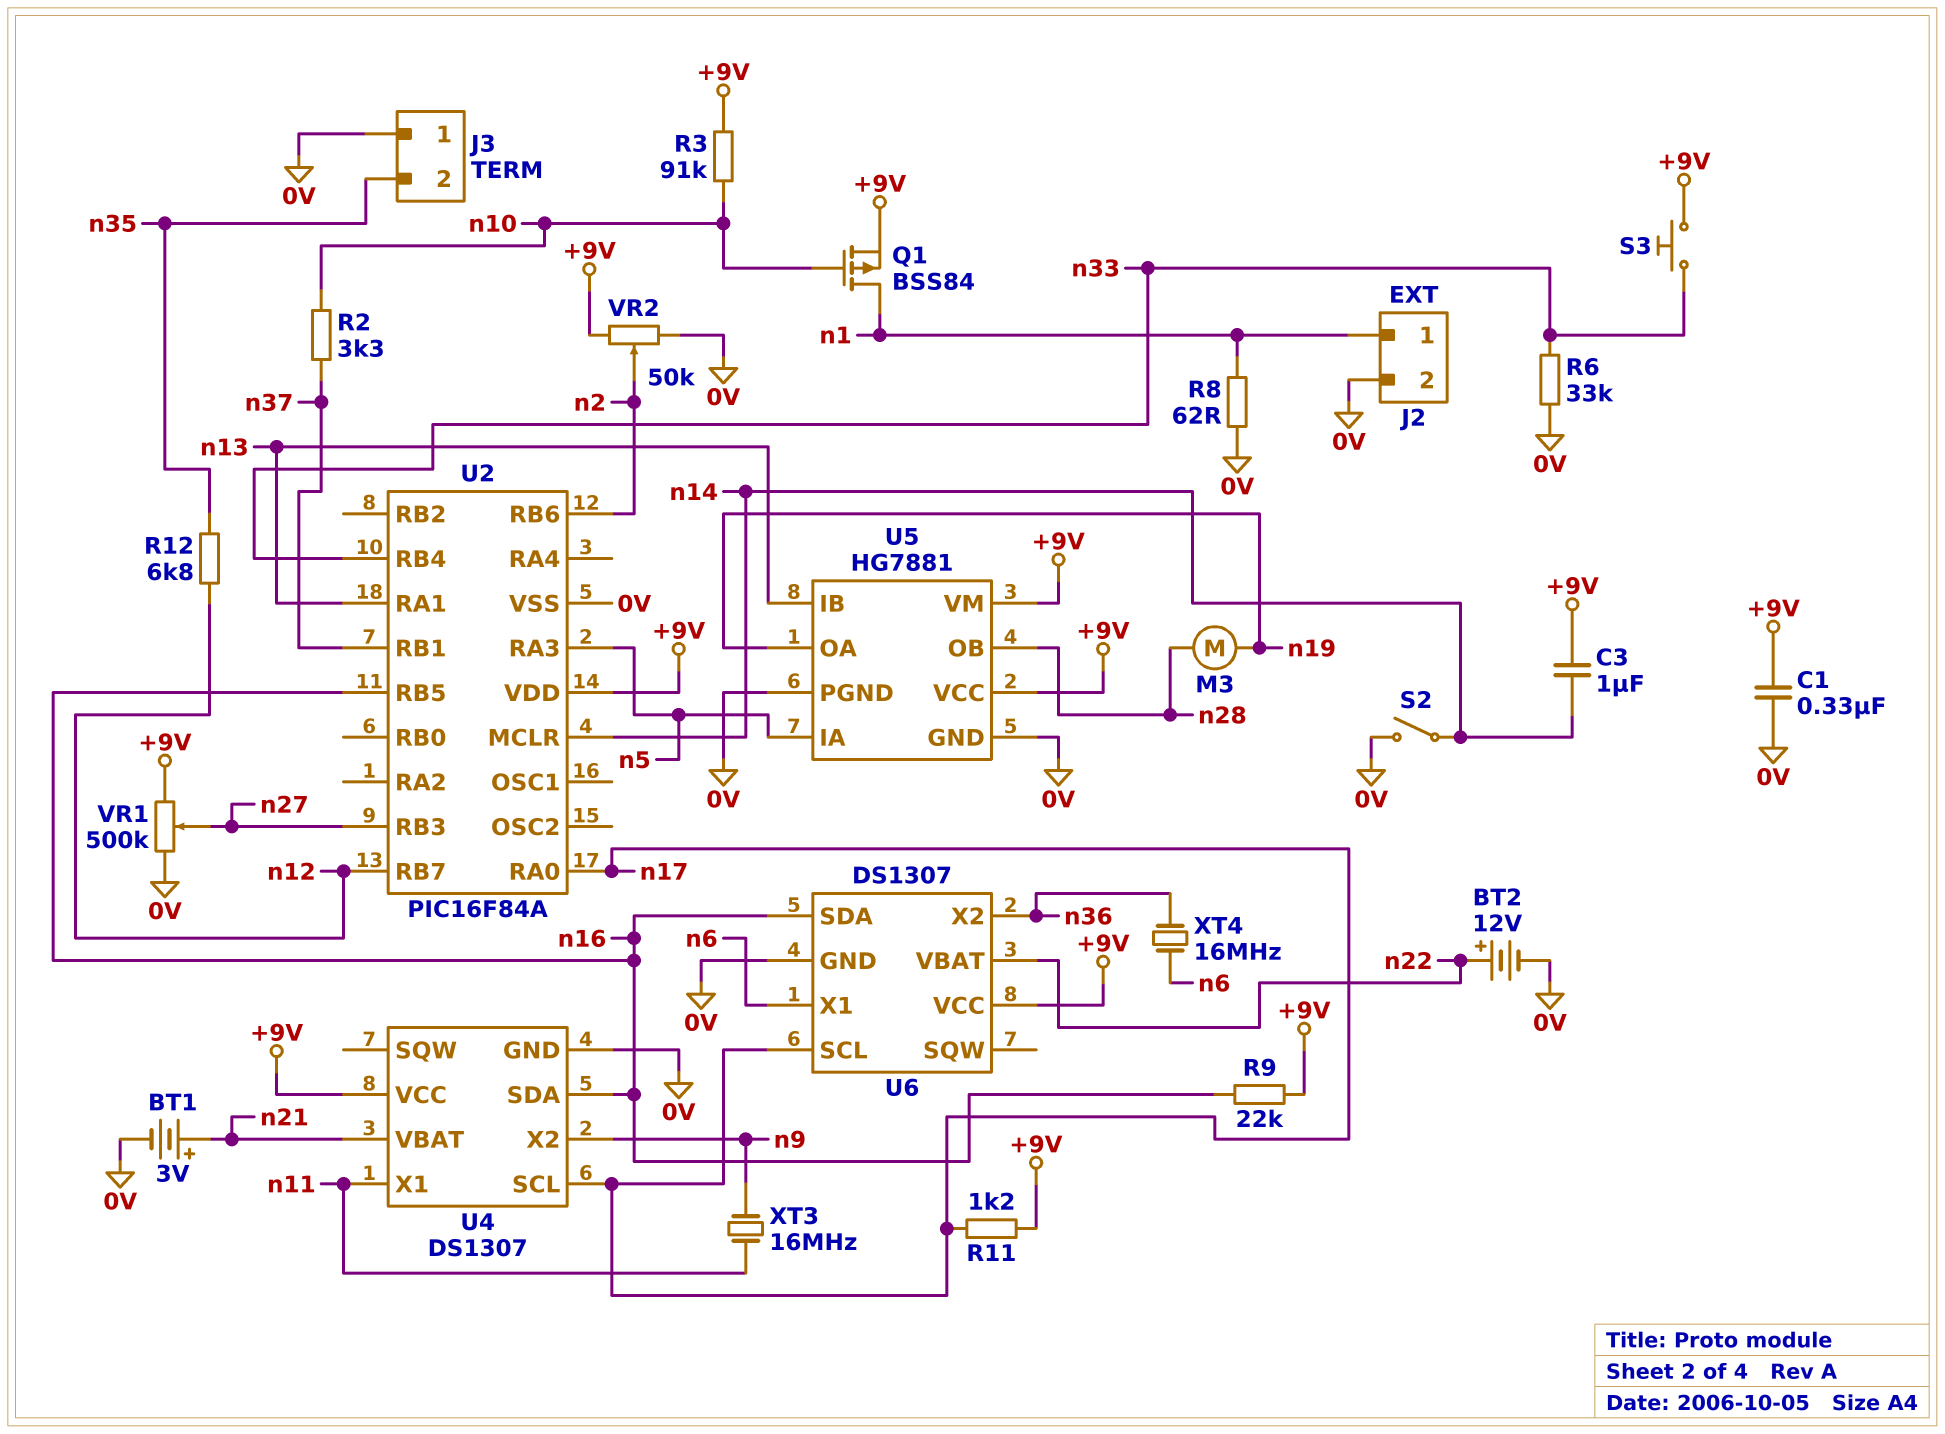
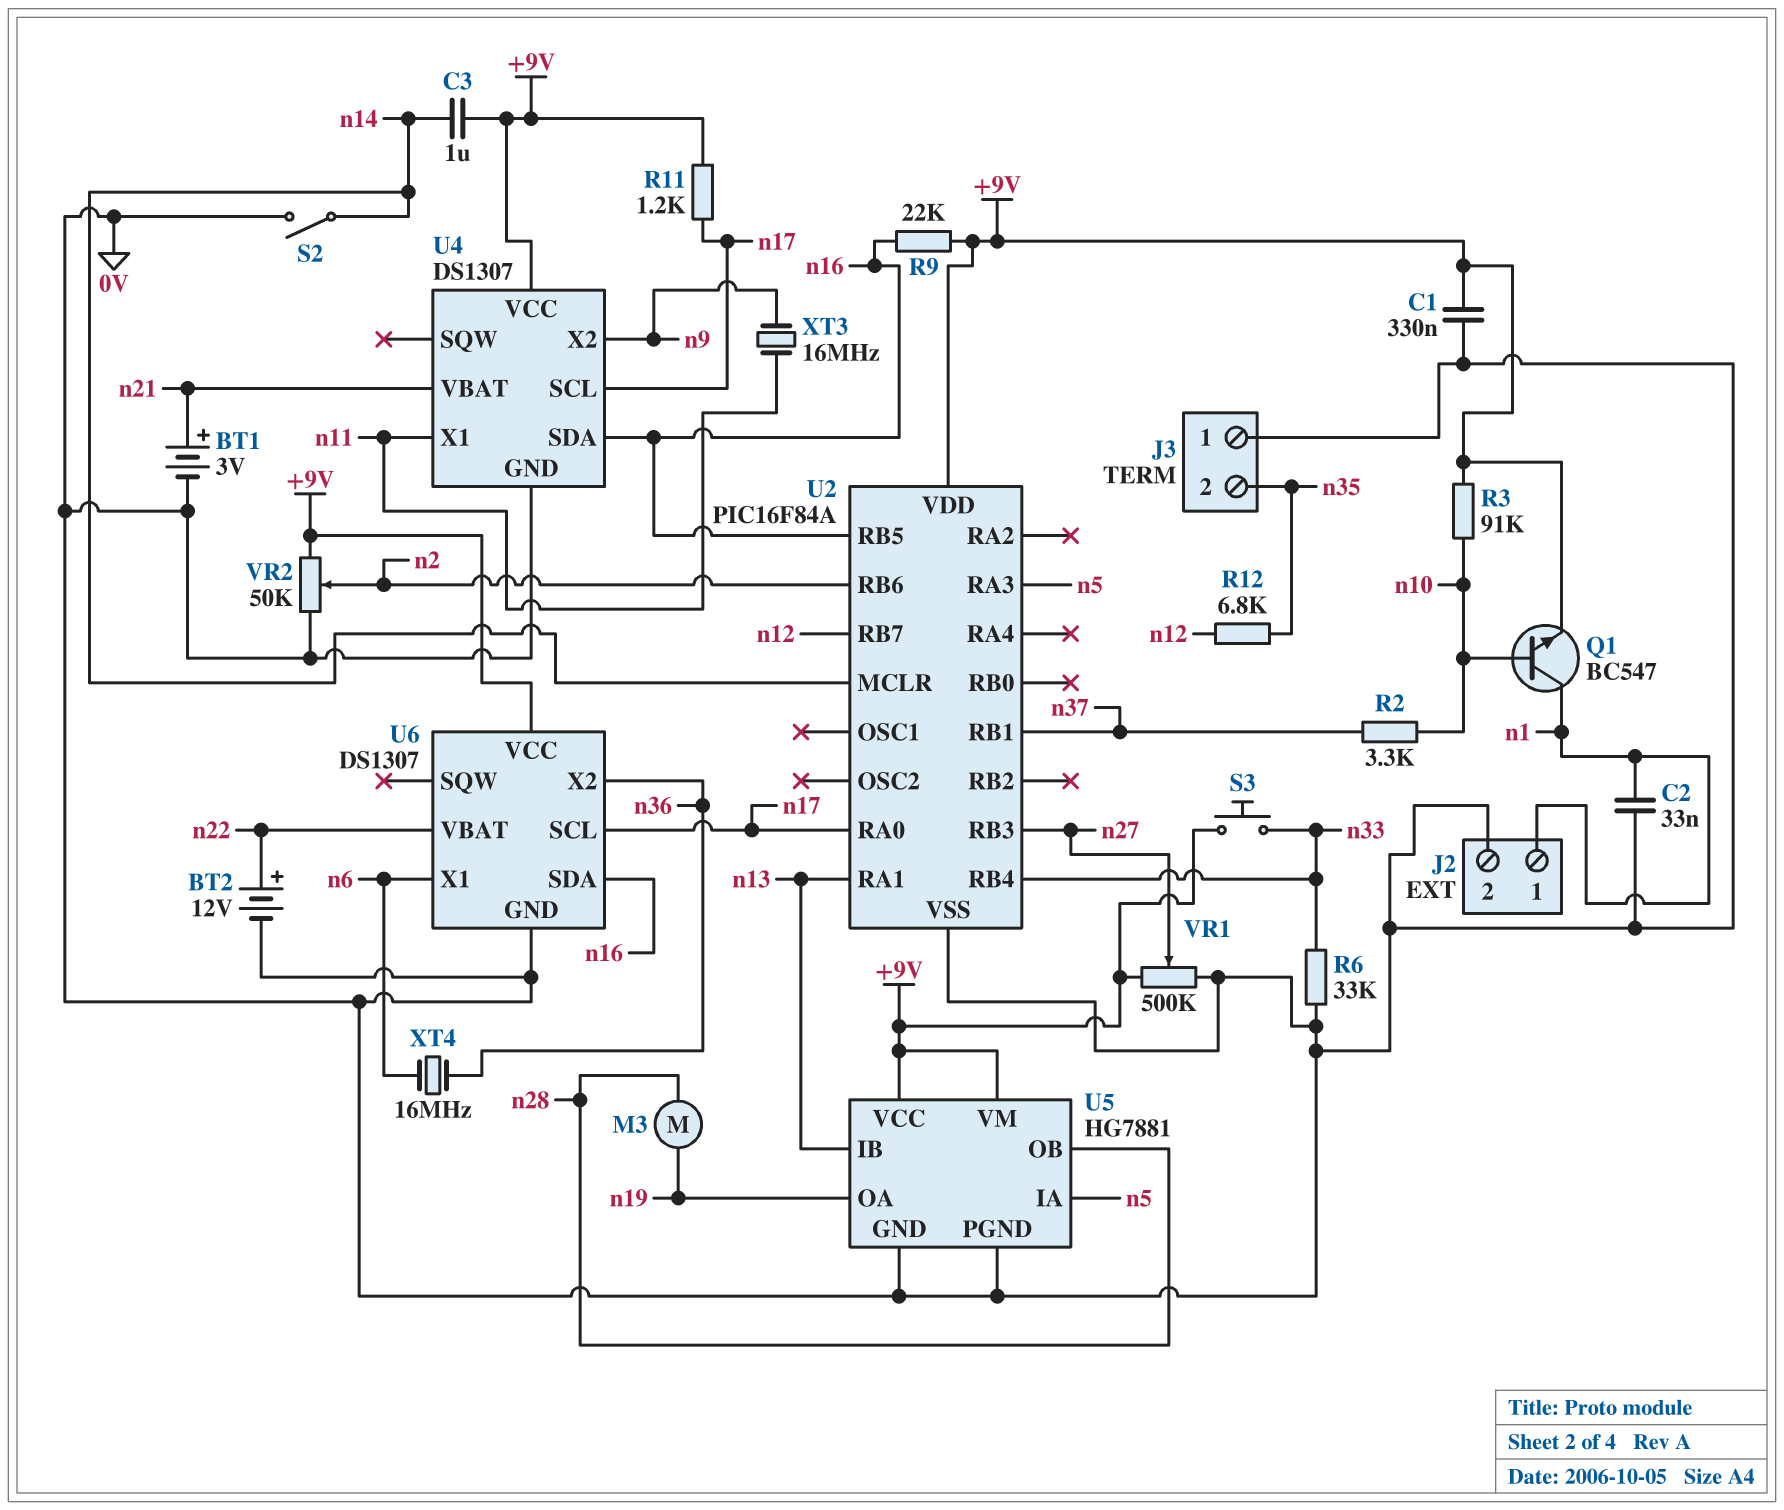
C2: none -> 33nF (0V, n1)
Q1: PMOS BSS84 (G n10, D n1, S +9V) -> NPN BC547 (B n10, C n1, E +9V)
R8: 62 (0V, n1) -> none

